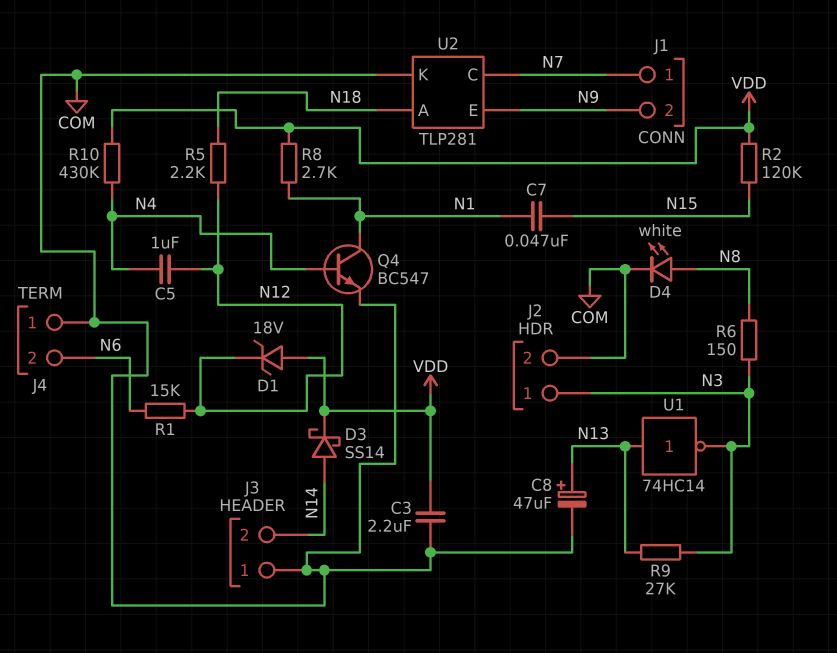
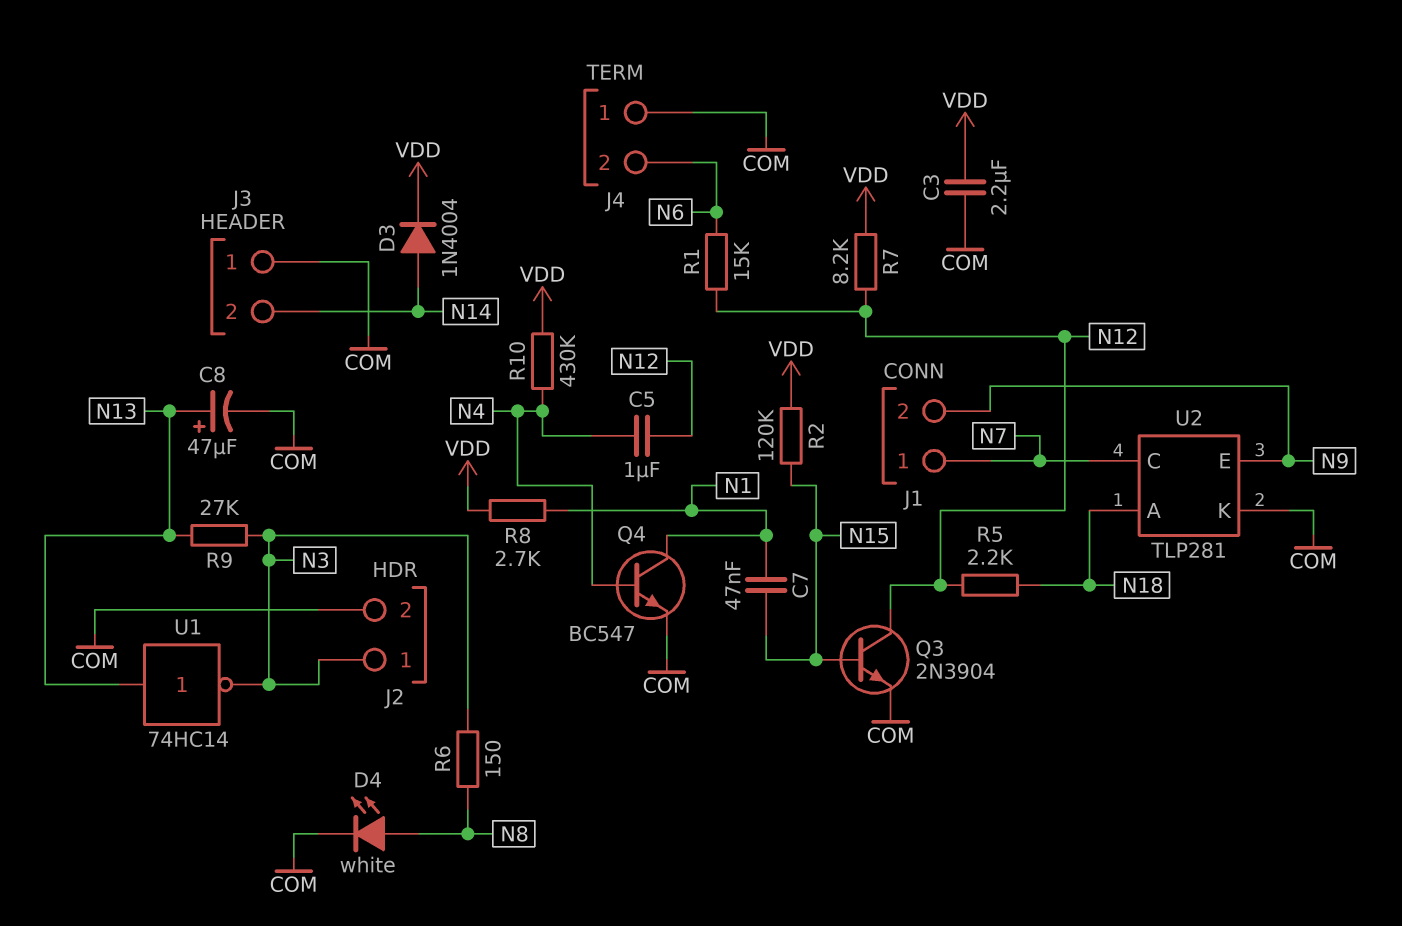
D1: zener 18V (A VDD, K N12) -> none
D3: schottky SS14 (A N14, K VDD) -> diode 1N4004 (A N14, K VDD)
Q3: none -> NPN 2N3904 (B N15, C N12, E COM)
R7: none -> 8.2k (N12, VDD)

